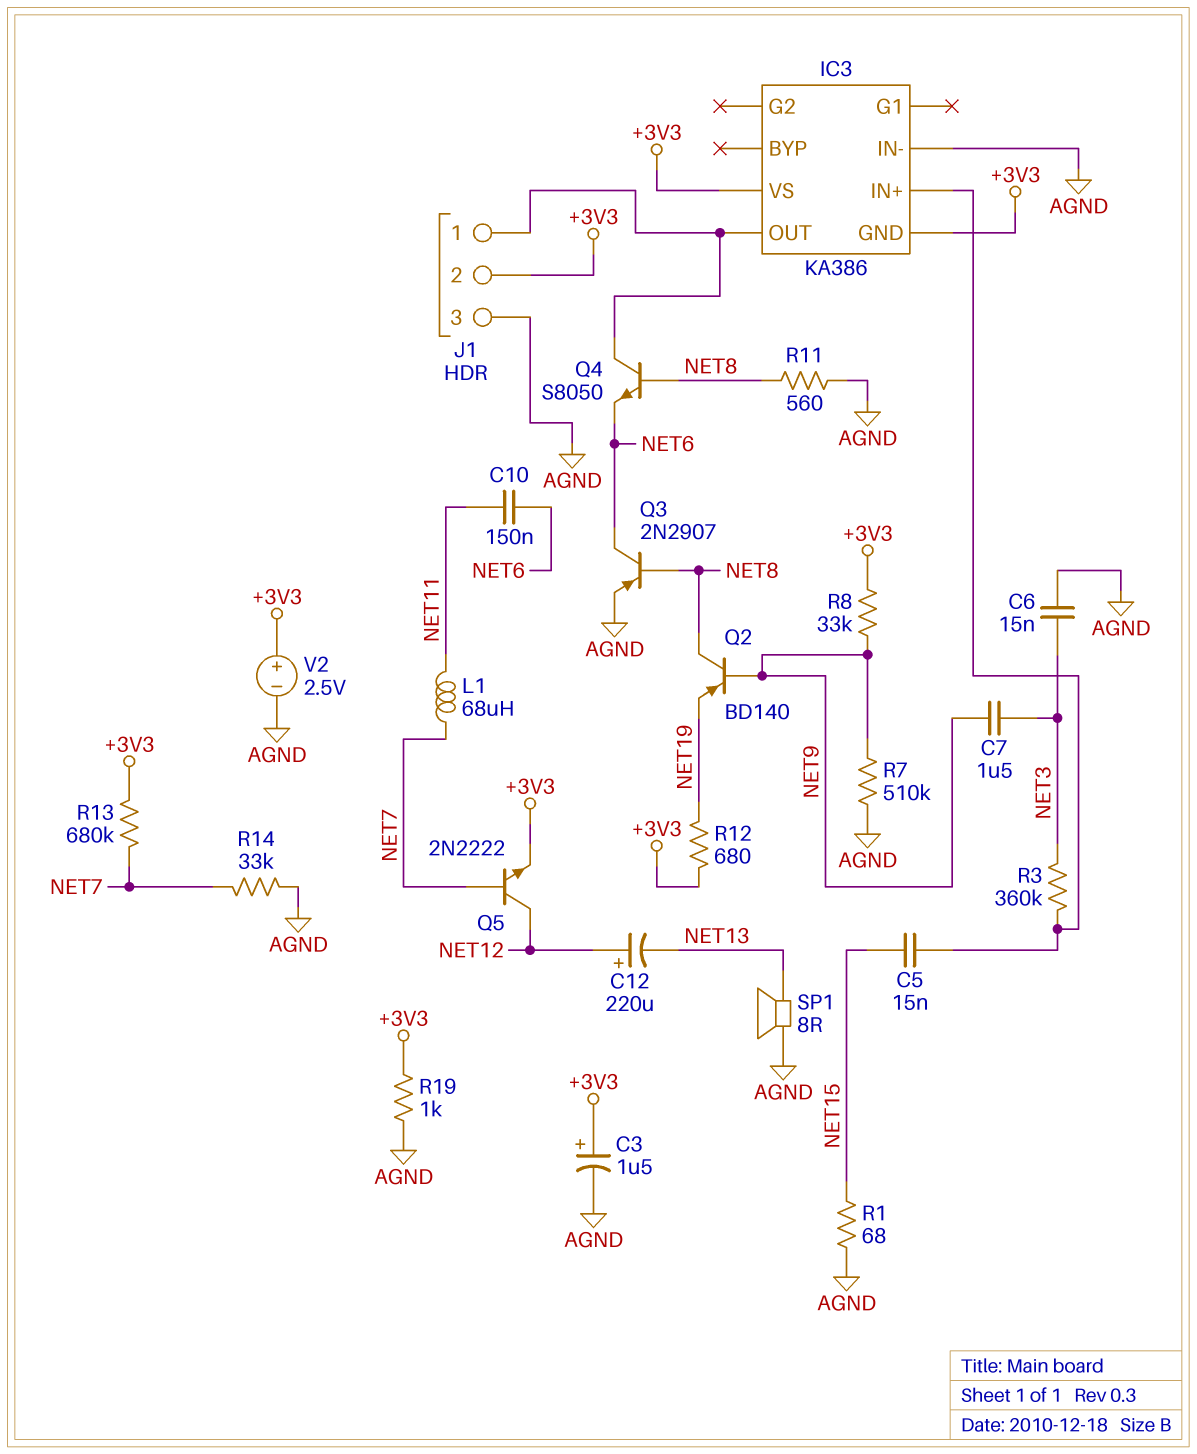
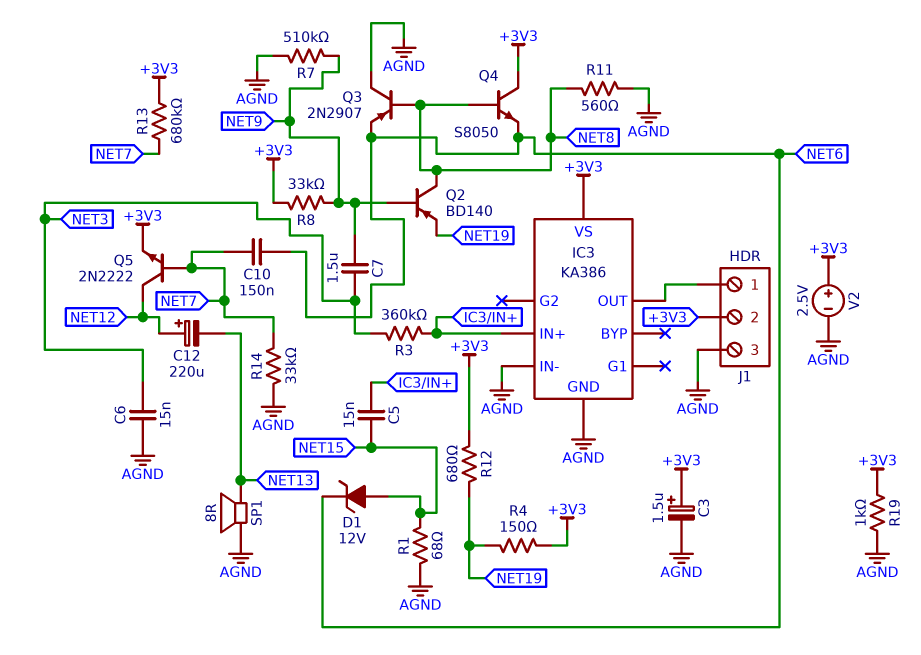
C10: 150nF (NET6, NET11) -> 150nF (NET6, NET7)
D1: none -> zener 12V (A NET15, K NET6)
IC3 pin GND: +3V3 -> AGND
L1: 68uH (NET7, NET11) -> none
Q3: PNP 2N2907 (B NET8, C NET6, E AGND) -> PNP 2N2907 (B NET8, C AGND, E NET6)
Q4: NPN S8050 (B NET8, C IC3/OUT, E NET6) -> NPN S8050 (B NET8, C +3V3, E NET6)
R4: none -> 150 (+3V3, NET19)

